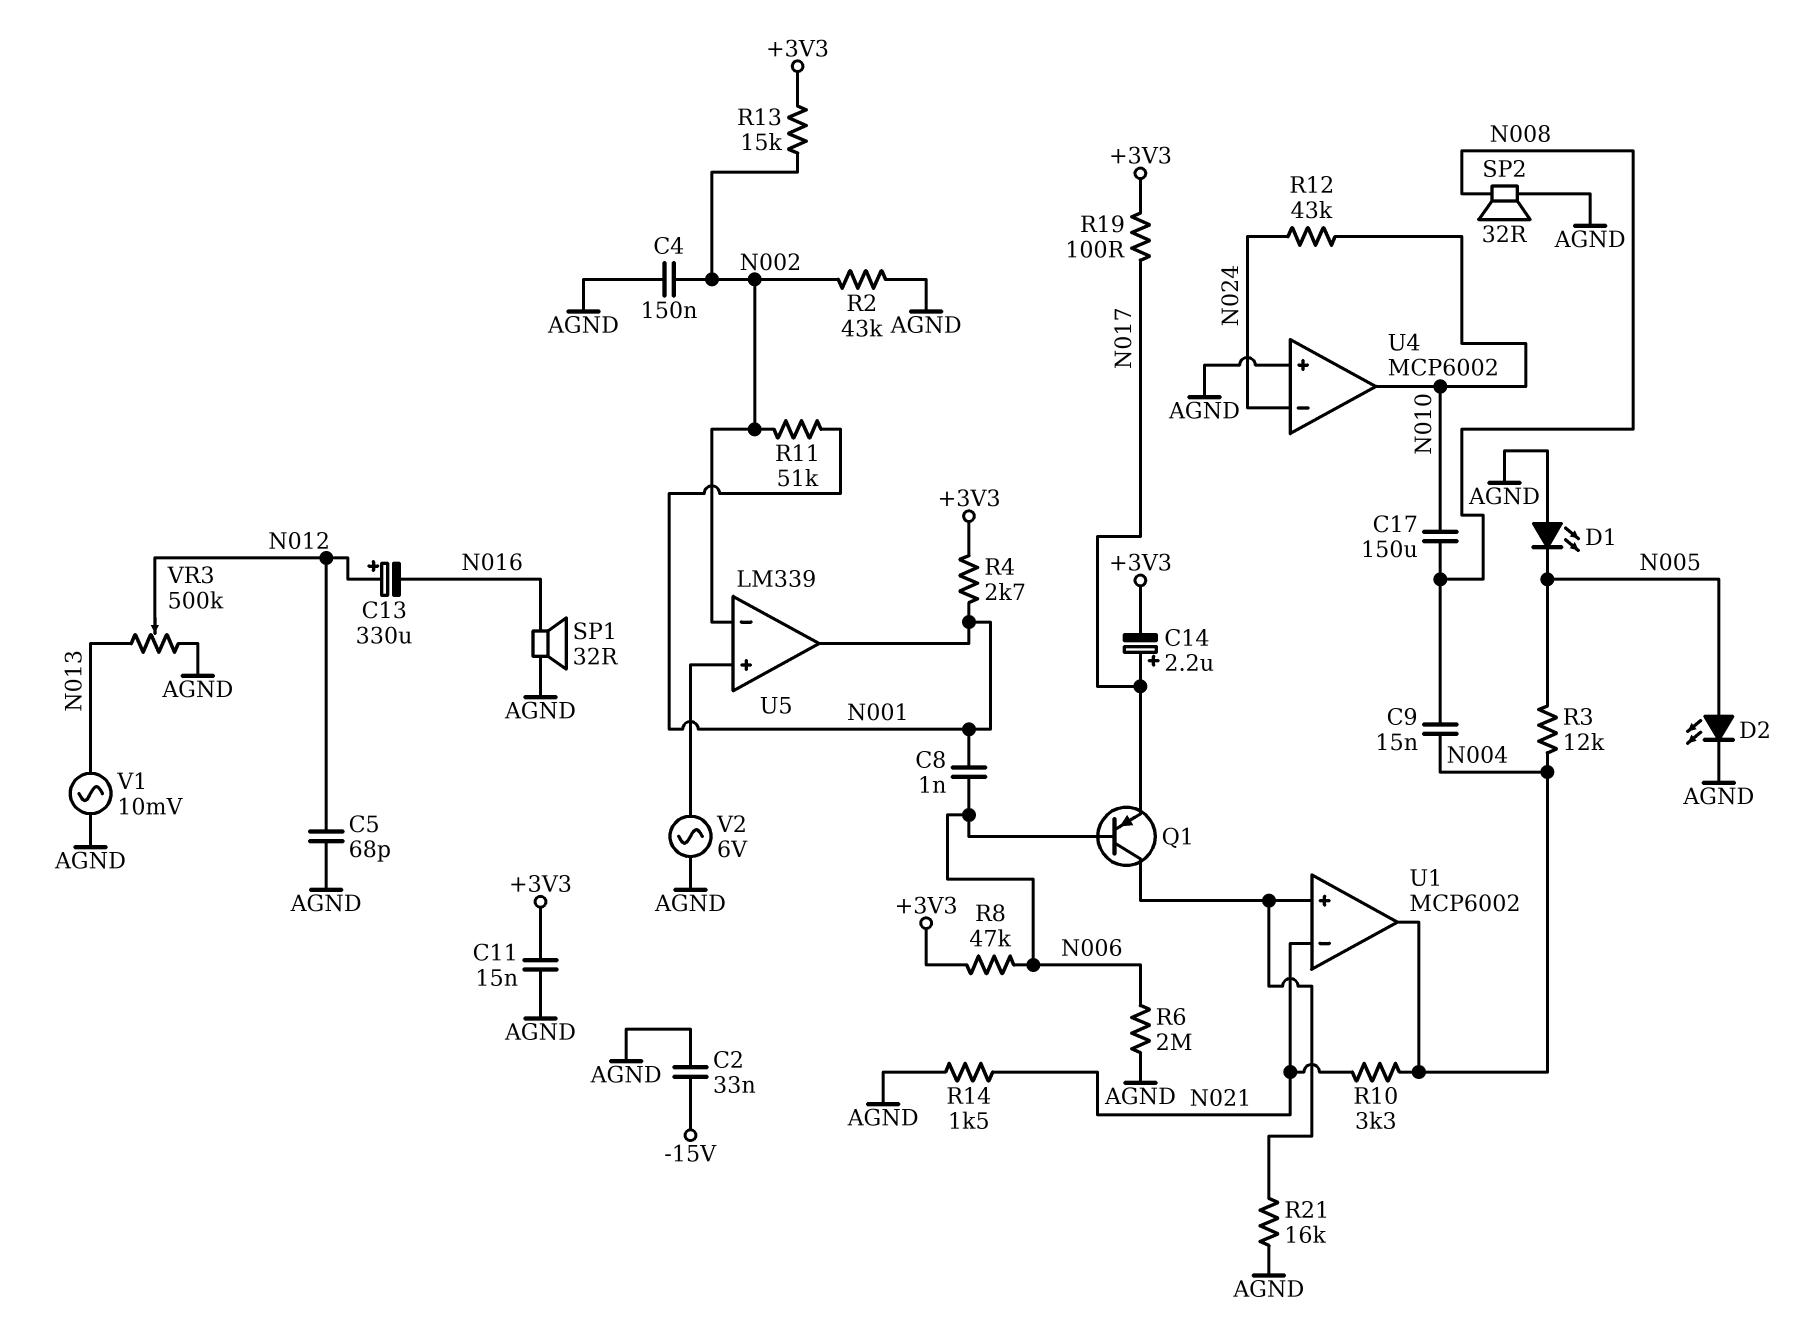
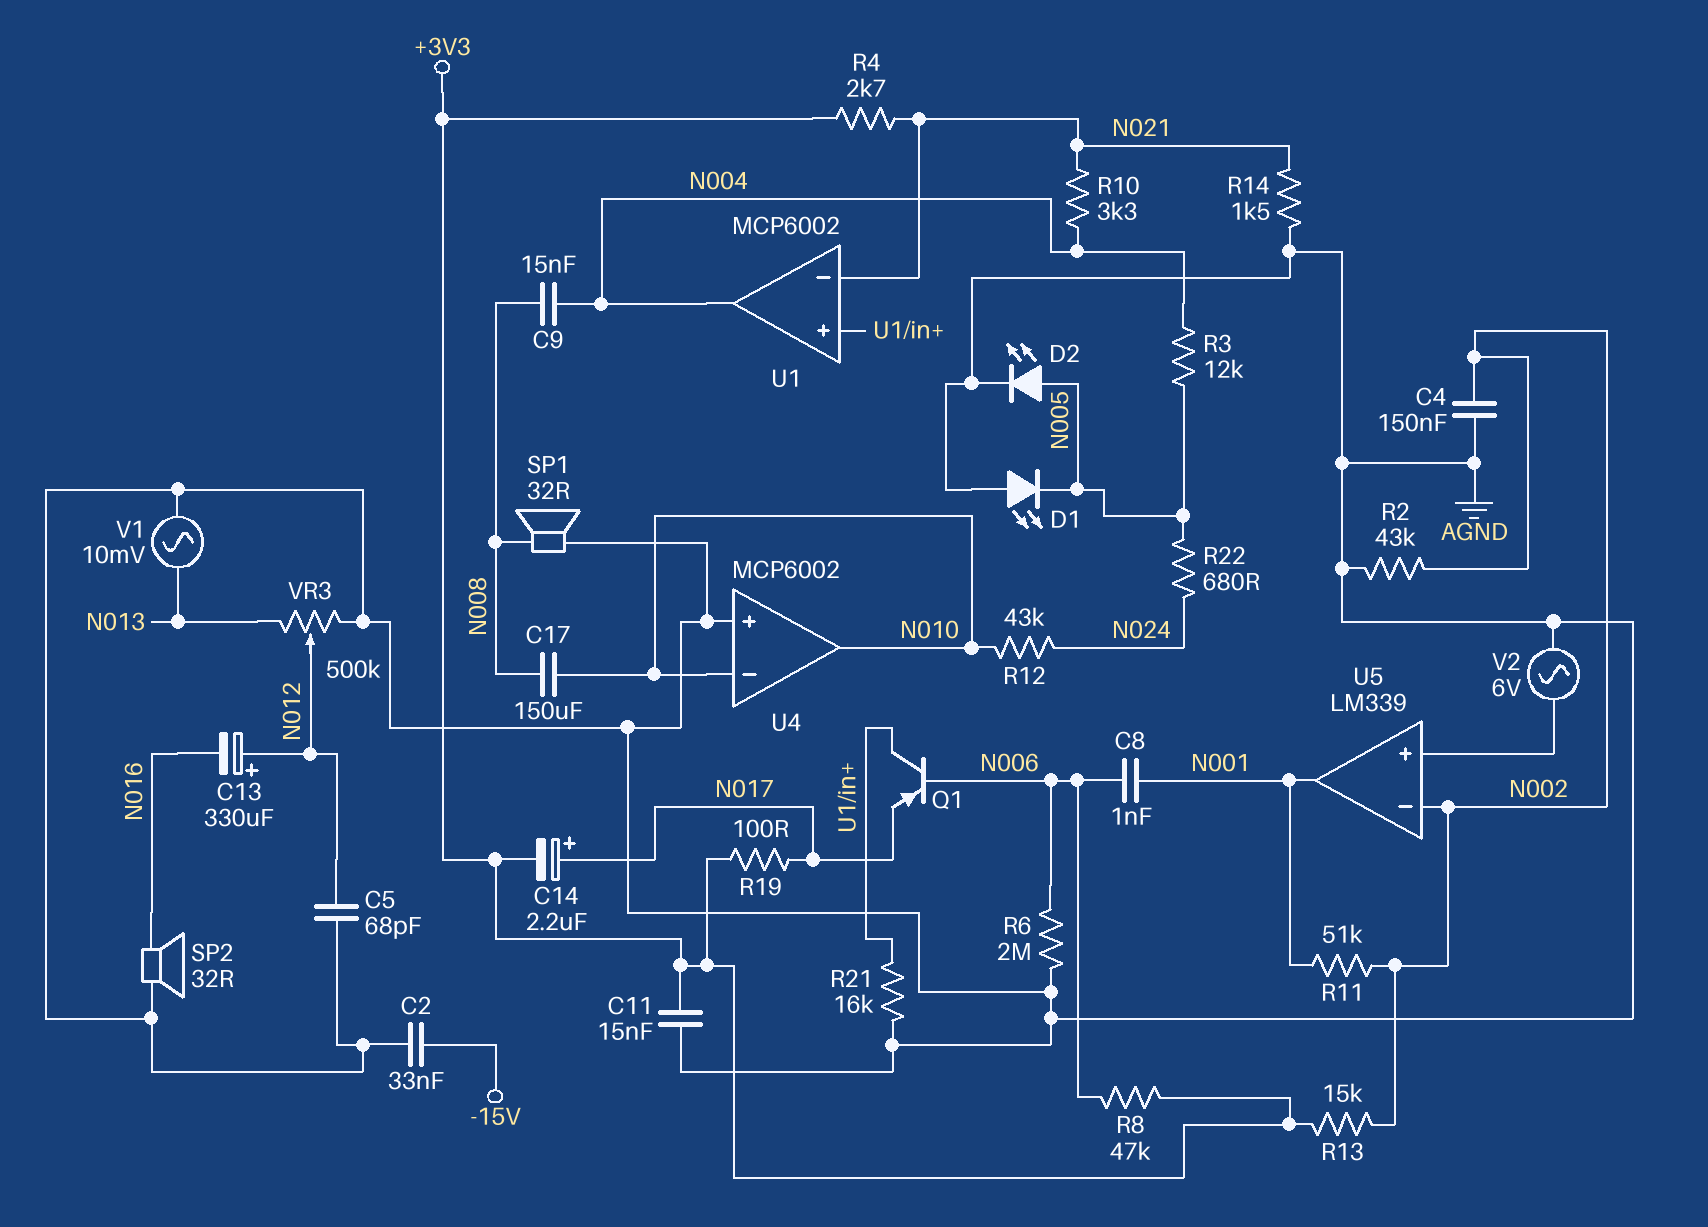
R4: 2.7k (+3V3, N001) -> 2.7k (+3V3, N021)
R22: none -> 680 (N005, N024)
SP1: speaker 32R (AGND, N016) -> speaker 32R (AGND, N008)
SP2: speaker 32R (AGND, N008) -> speaker 32R (AGND, N016)
U4 pin in-: N024 -> N010

